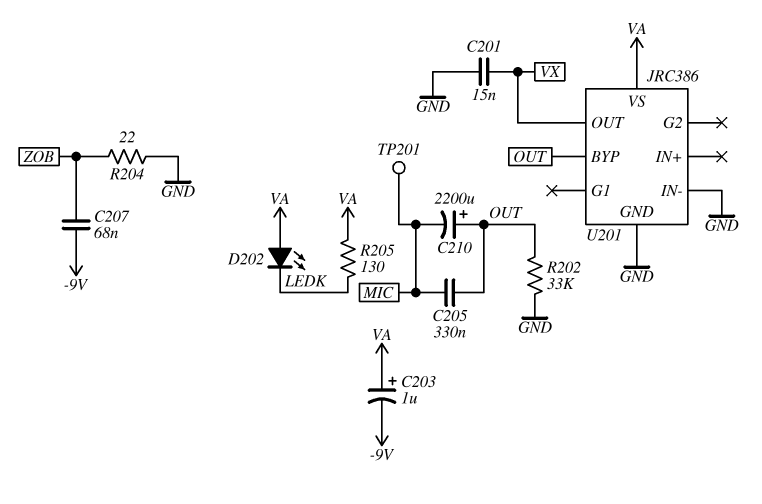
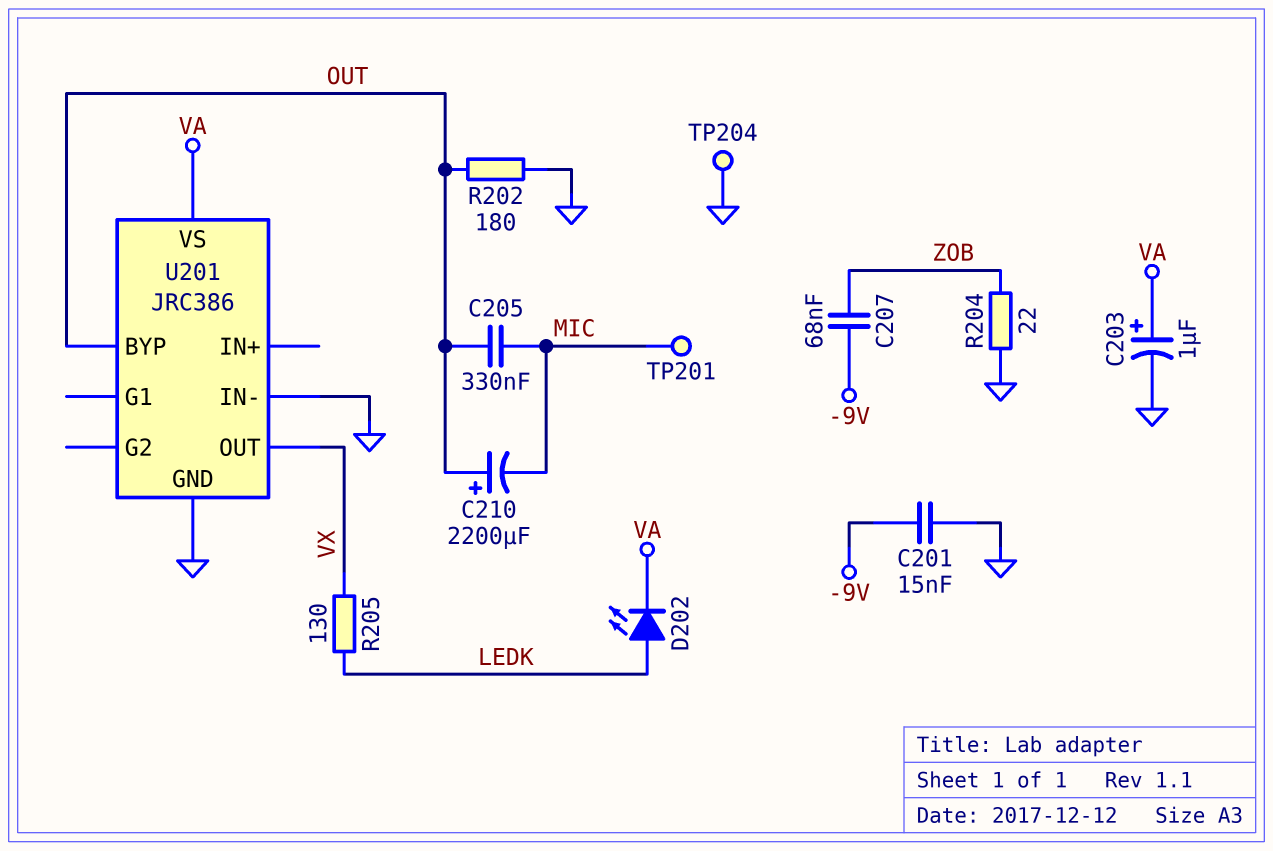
C201: 15nF (GND, VX) -> 15nF (-9V, GND)
C203: 1uF (plus VA, minus -9V) -> 1uF (plus VA, minus GND)
D202: LED (A VA, K LEDK) -> LED (A LEDK, K VA)
R202: 33k (GND, OUT) -> 180 (GND, OUT)
R205: 130 (LEDK, VA) -> 130 (LEDK, VX)
TP204: none -> test point (GND)

